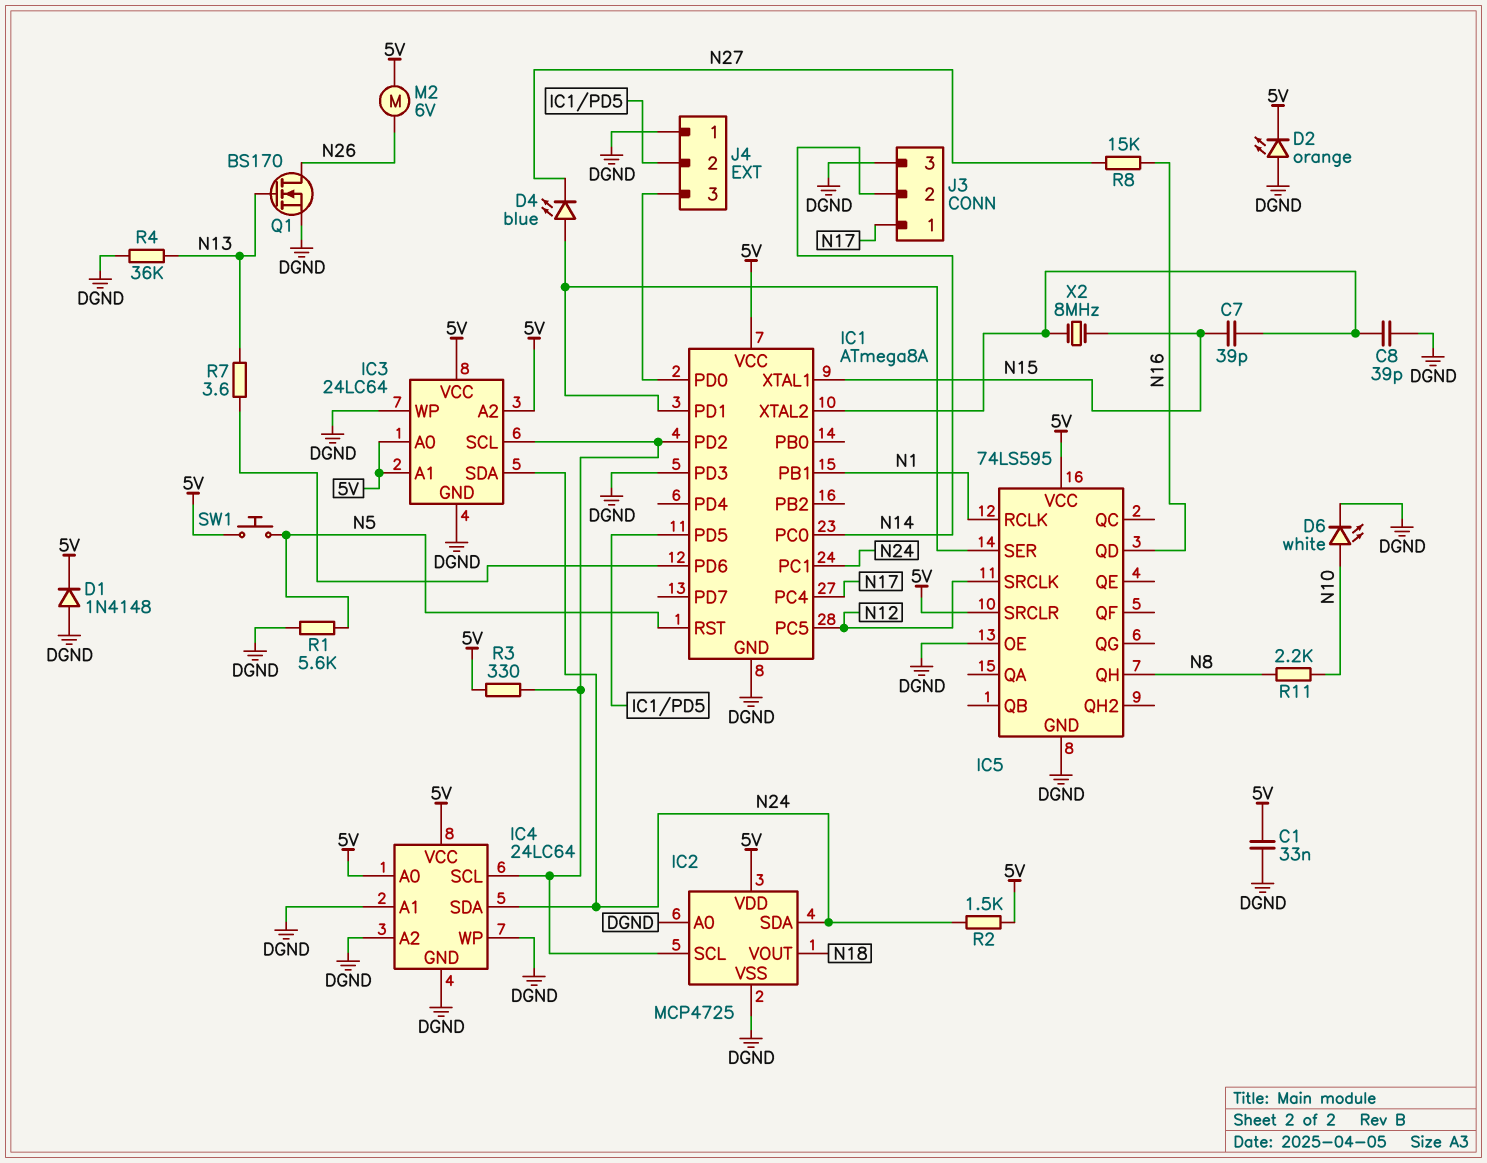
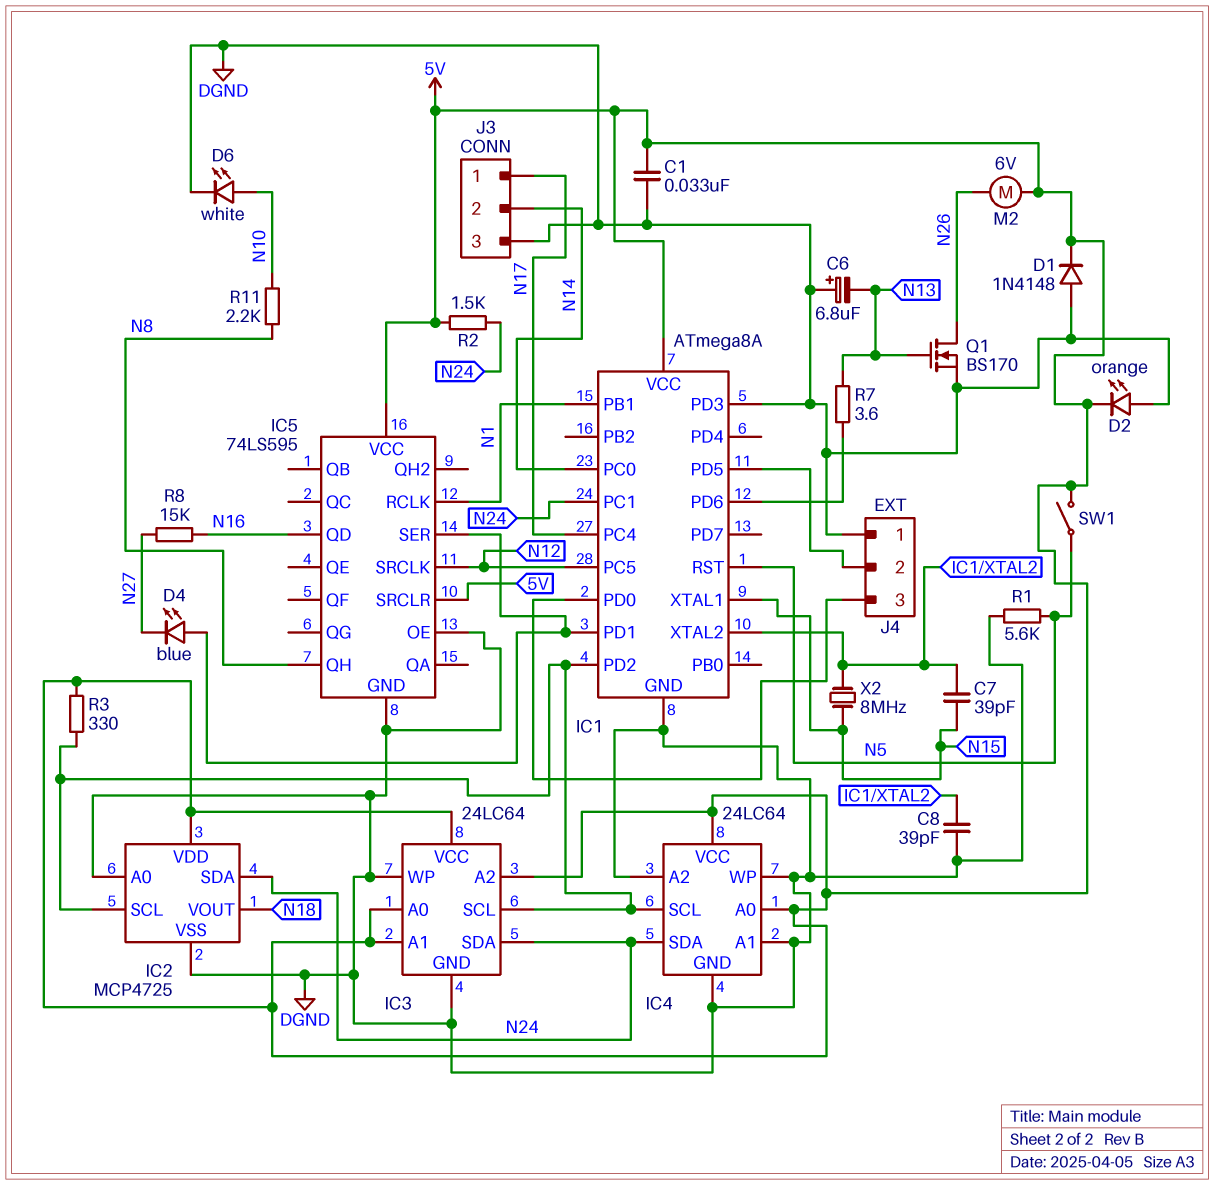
C6: none -> 6.8uF (plus DGND, minus N13)
R4: 36k (DGND, N13) -> none
SW1: button (5V, N5) -> switch (5V, N5)

